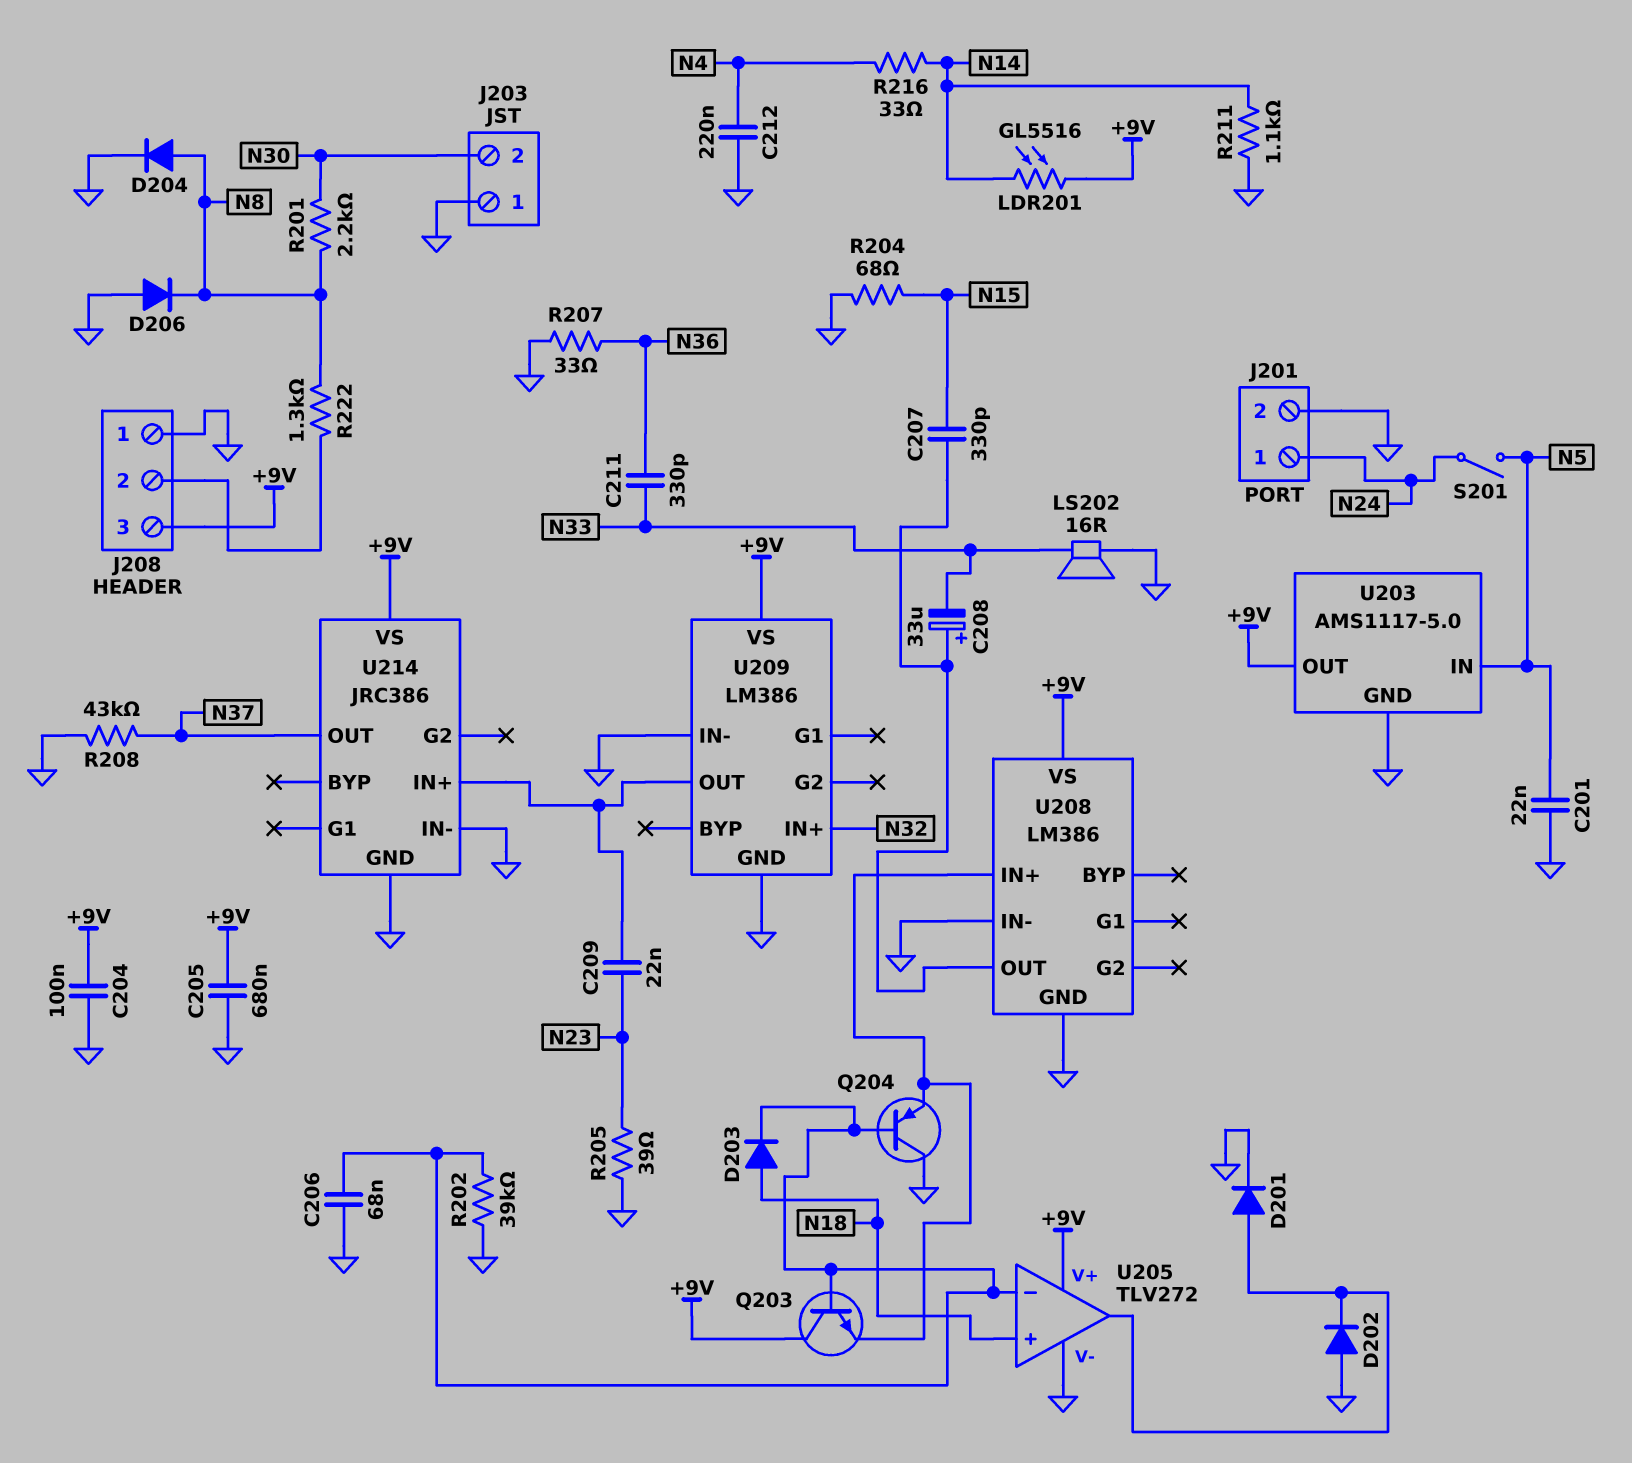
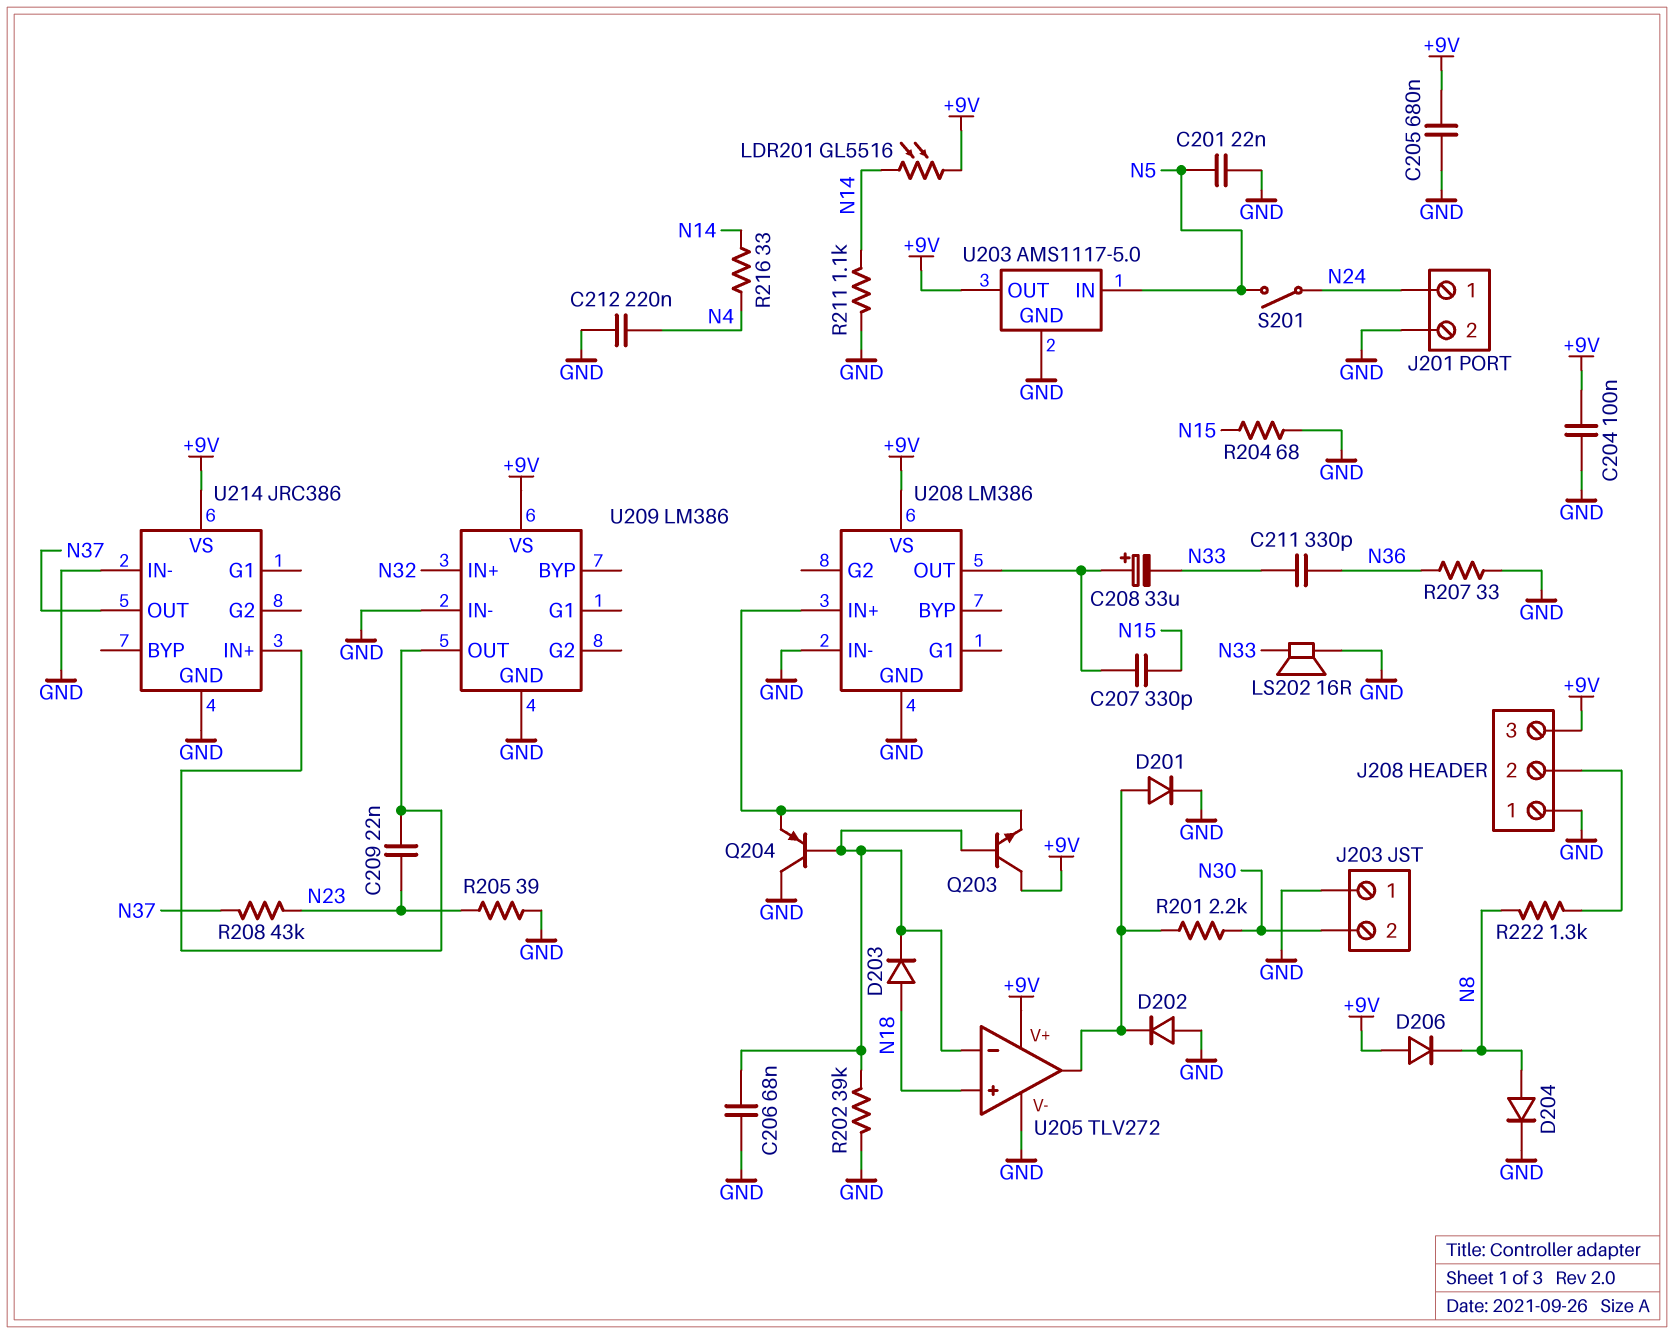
D206: diode (A GND, K N8) -> diode (A +9V, K N8)
R201: 2.2k (N8, N30) -> 2.2k (N30, U205/out)
R208: 43k (GND, N37) -> 43k (N23, N37)

